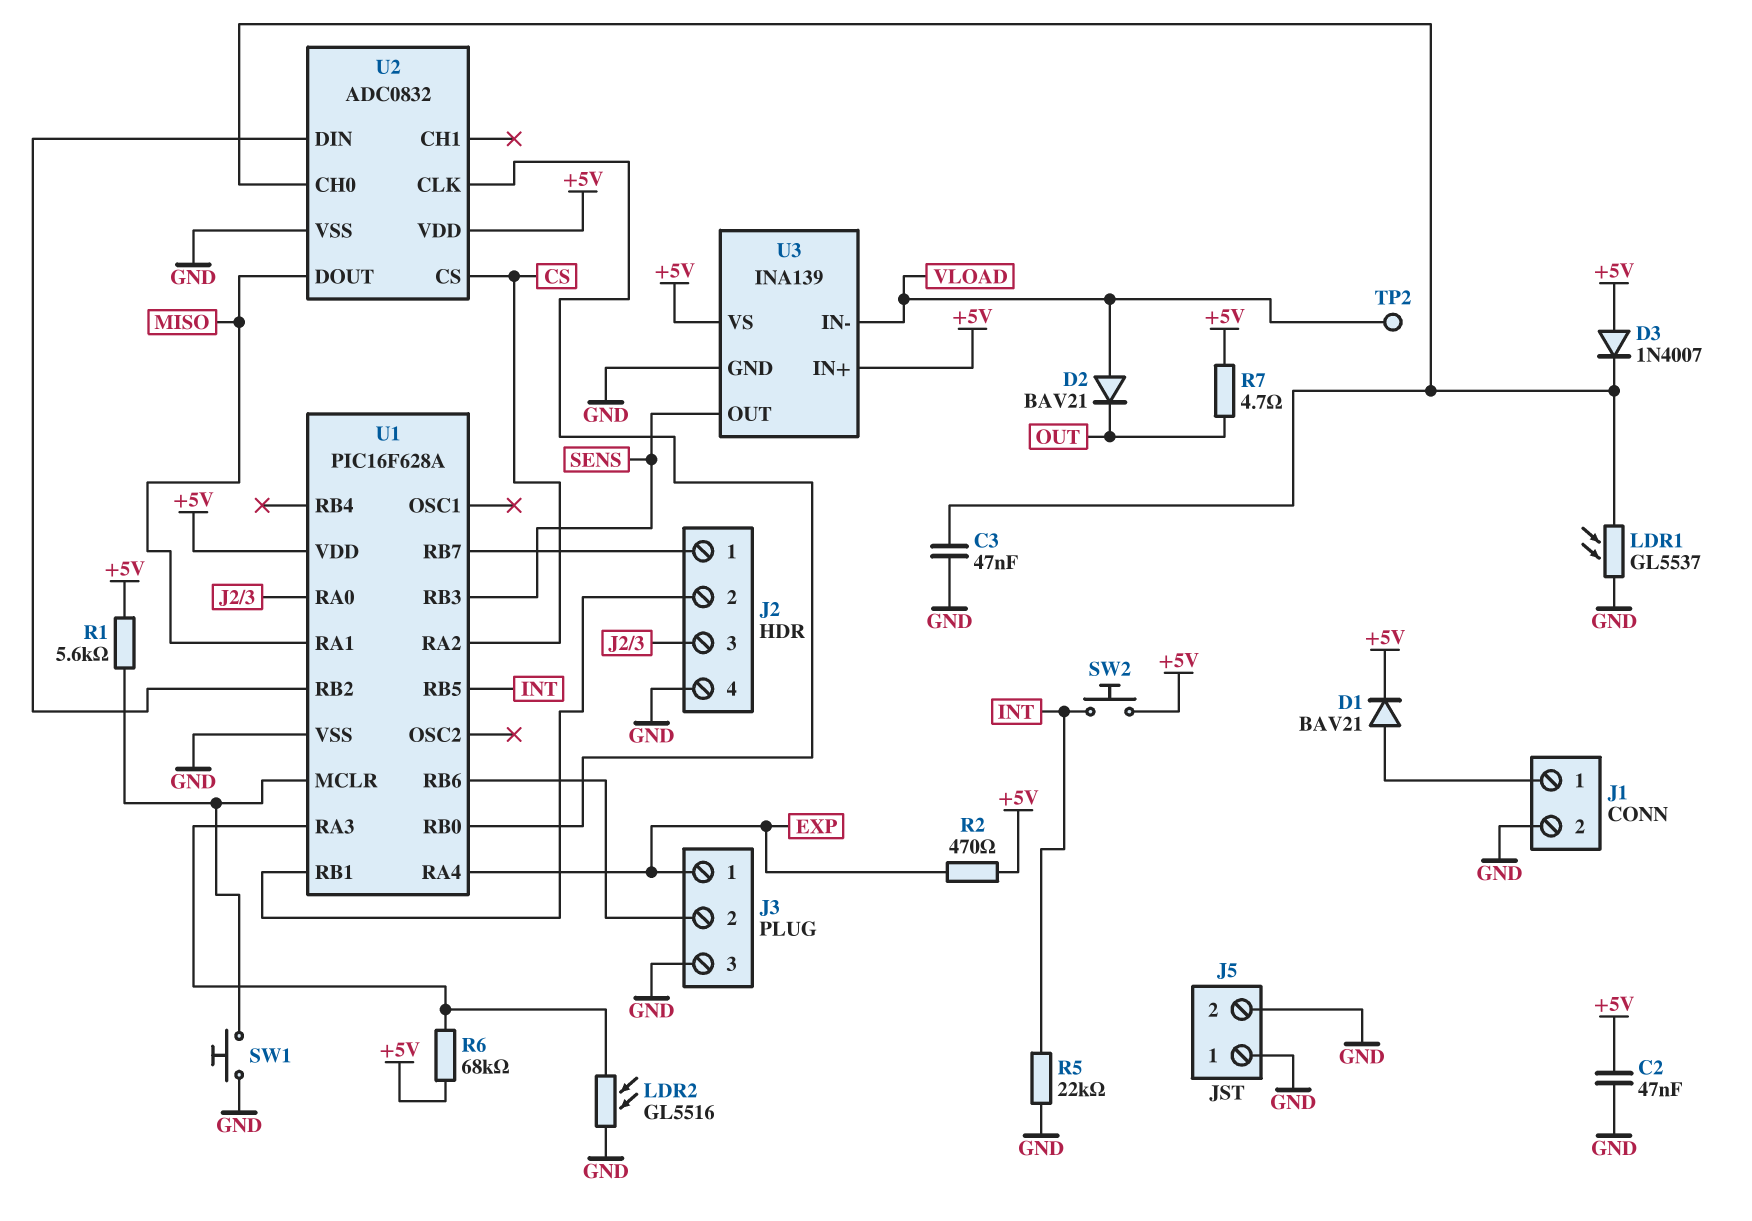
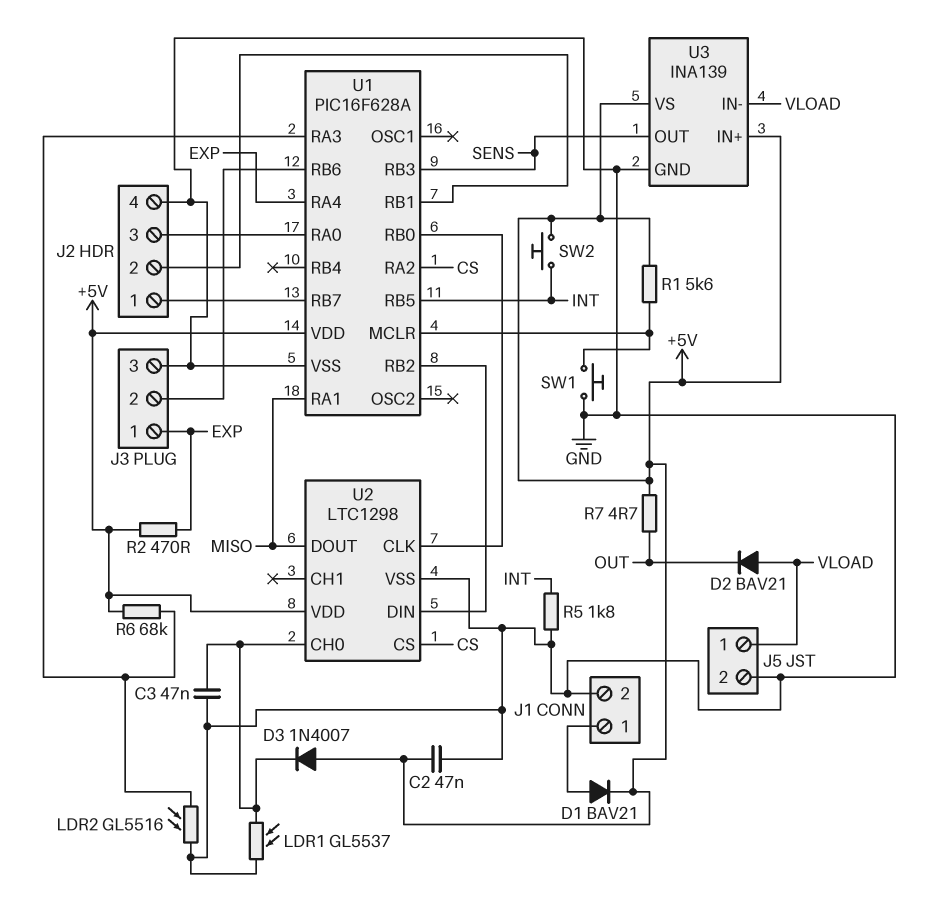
J5 pin 1: GND -> VLOAD
R5: 22k (GND, INT) -> 1.8k (GND, INT)
TP2: test point (VLOAD) -> none
U2: ADC0832 -> LTC1298

